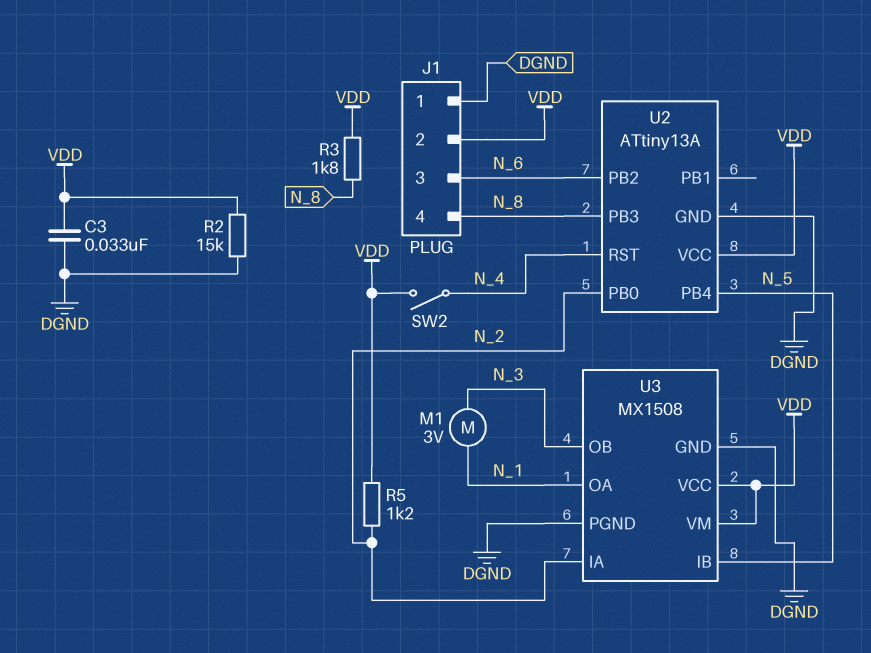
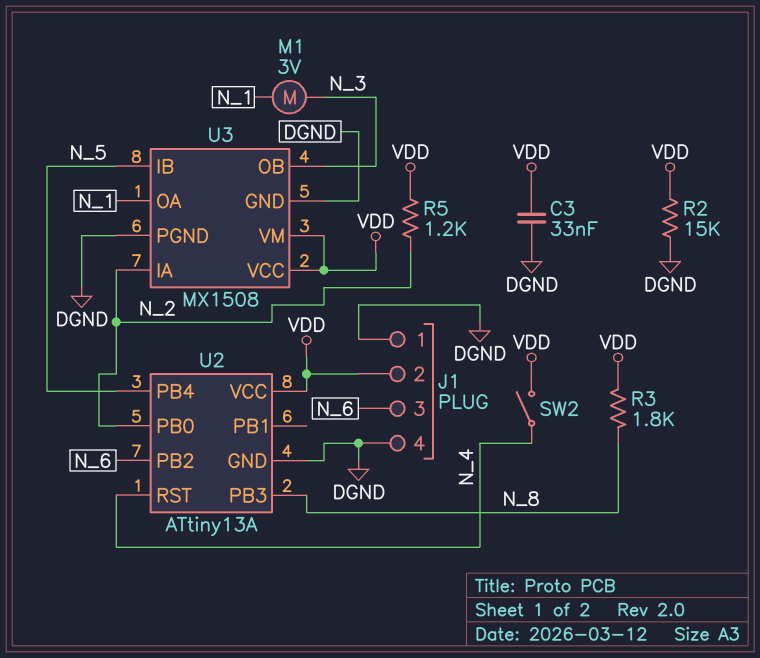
J1 pin 4: N_8 -> DGND

